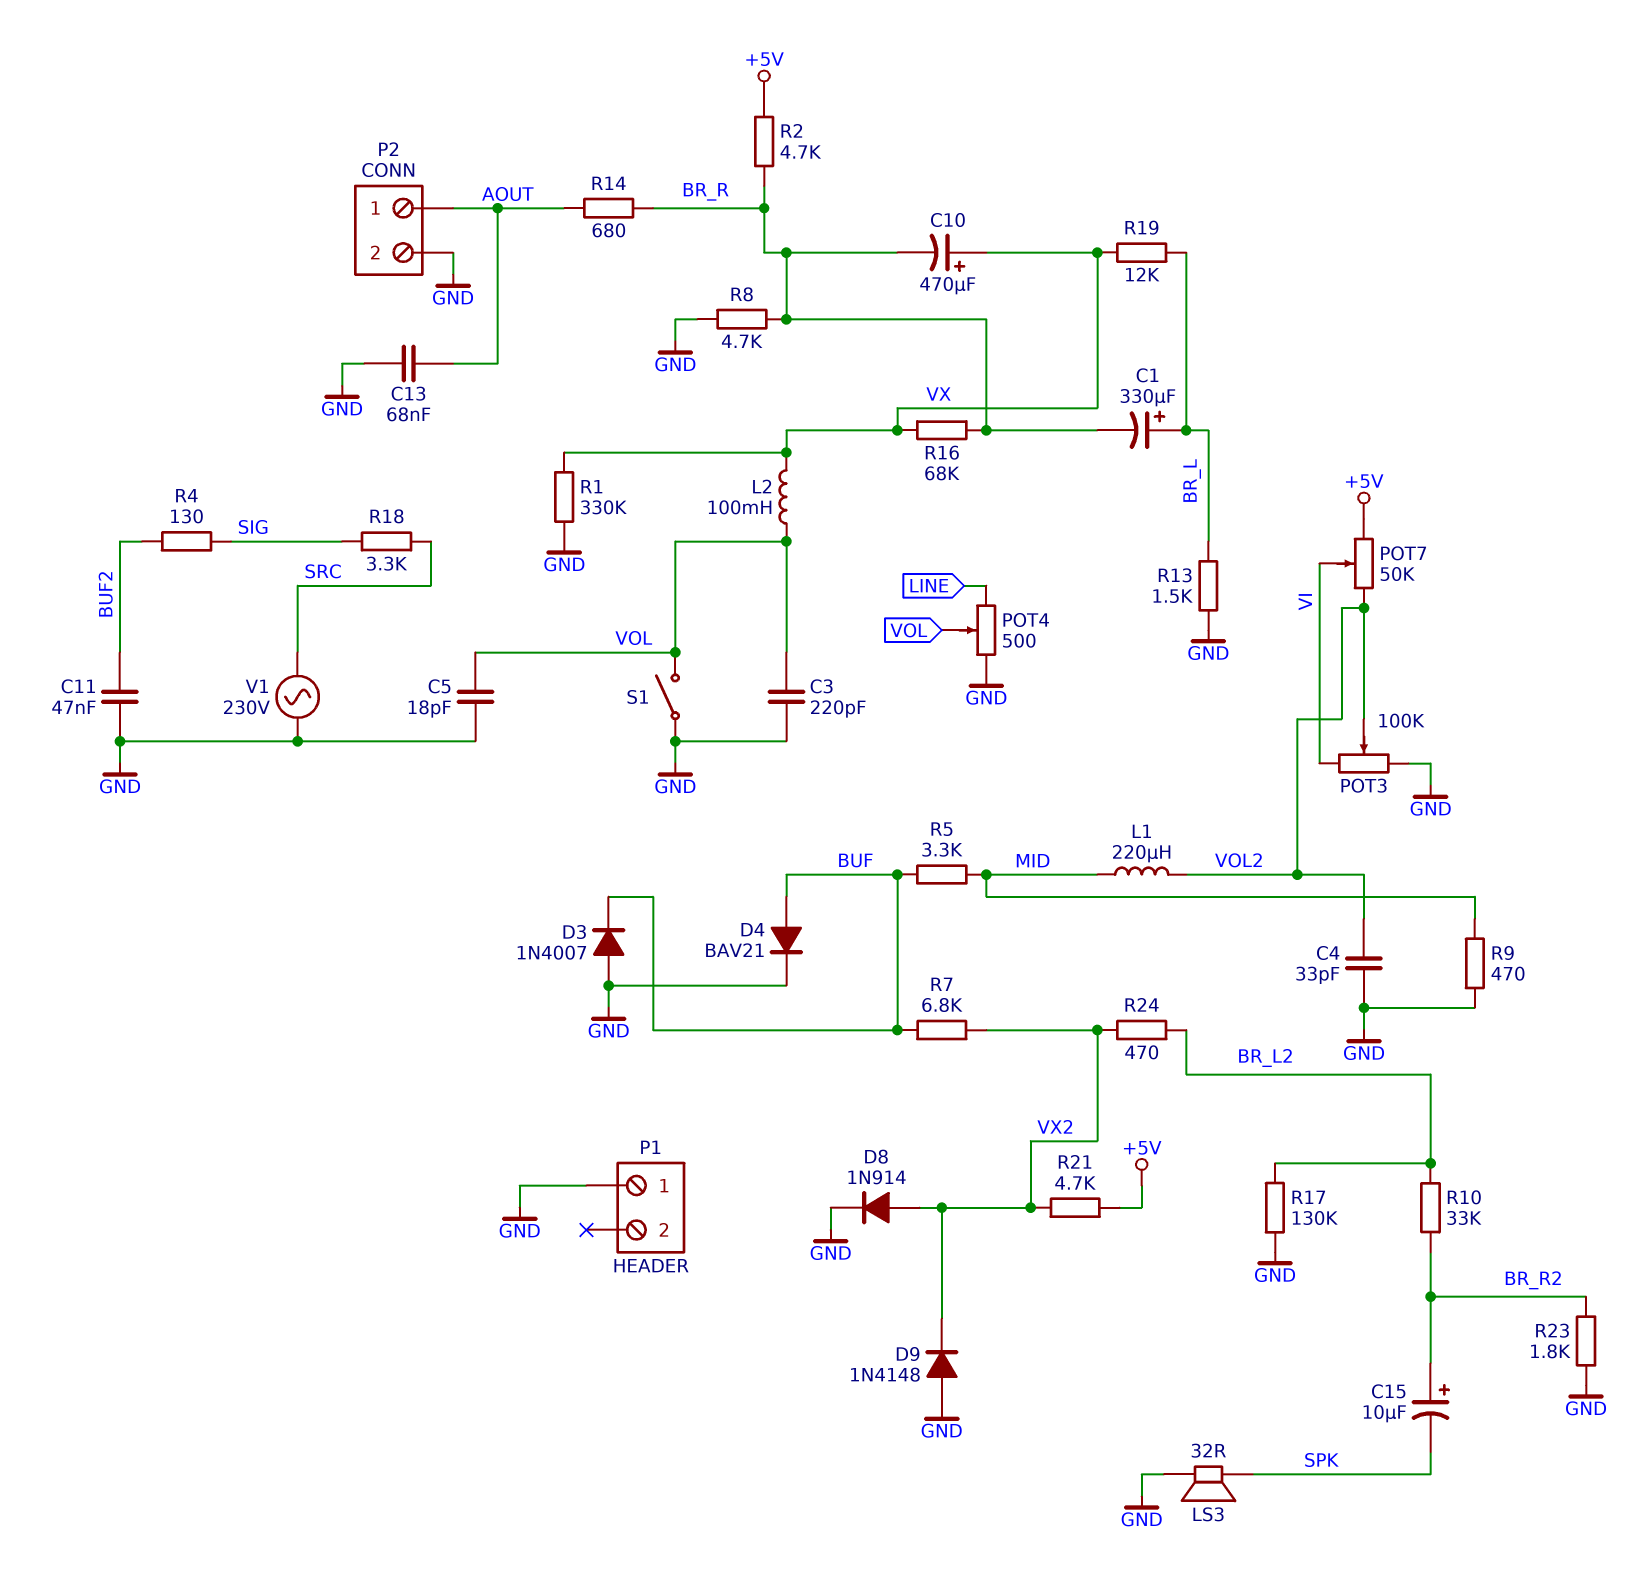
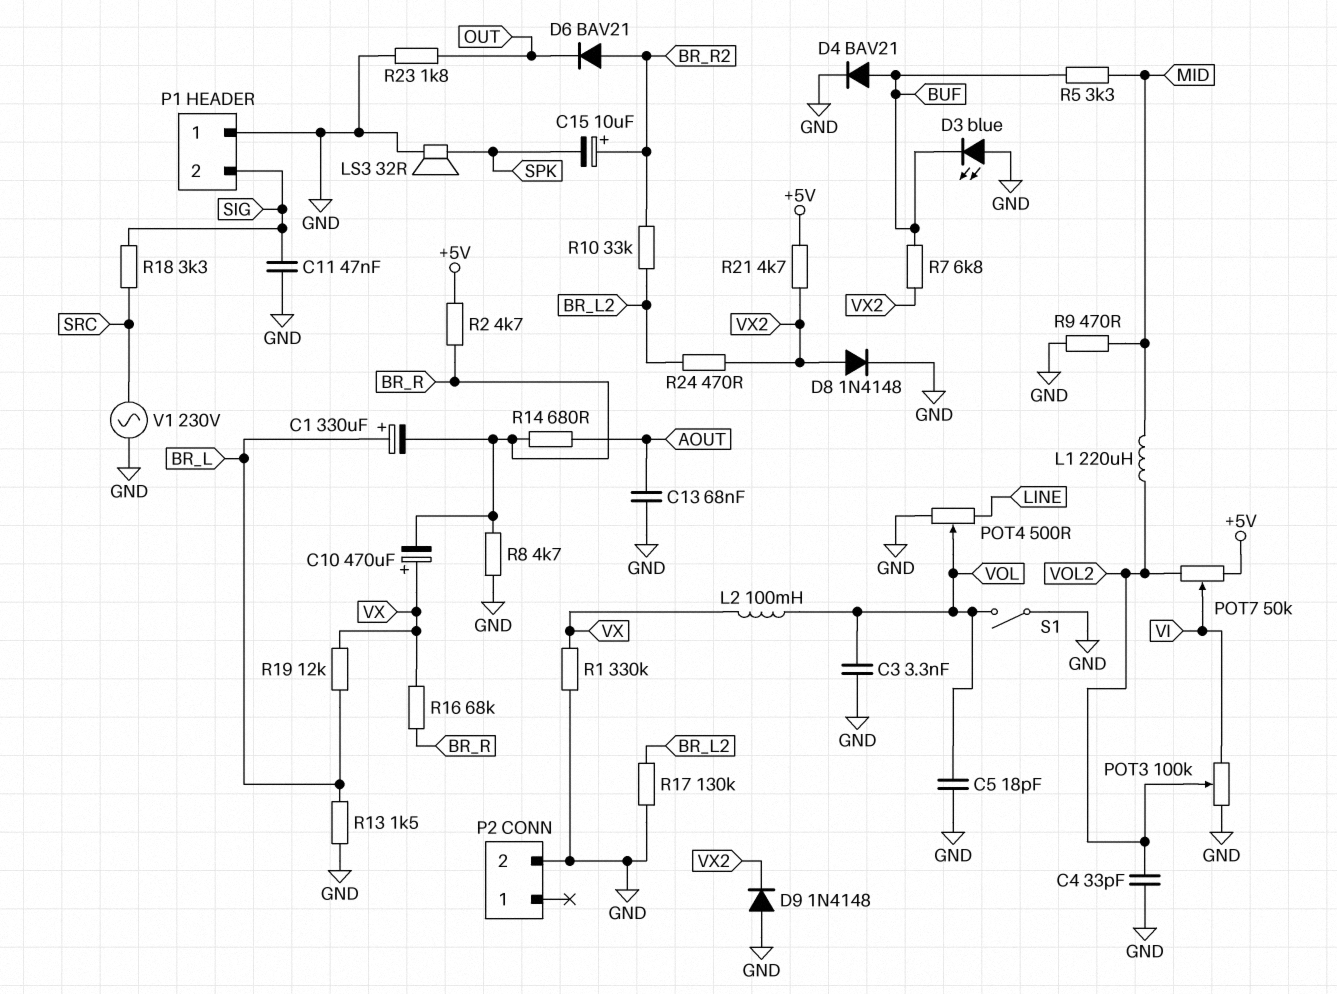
C3: 220pF (GND, VOL) -> 3.3nF (GND, VOL)
C11: 47nF (BUF2, GND) -> 47nF (GND, SIG)
D3: diode 1N4007 (A GND, K BUF) -> LED blue (A GND, K BUF)
D6: none -> diode BAV21 (A BR_R2, K OUT)
D8: diode 1N914 (A VX2, K GND) -> diode 1N4148 (A VX2, K GND)
P1 pin 2: none -> SIG
P2 pin 1: AOUT -> none
R4: 130 (BUF2, SIG) -> none
R23: 1.8k (BR_R2, GND) -> 1.8k (GND, OUT)

